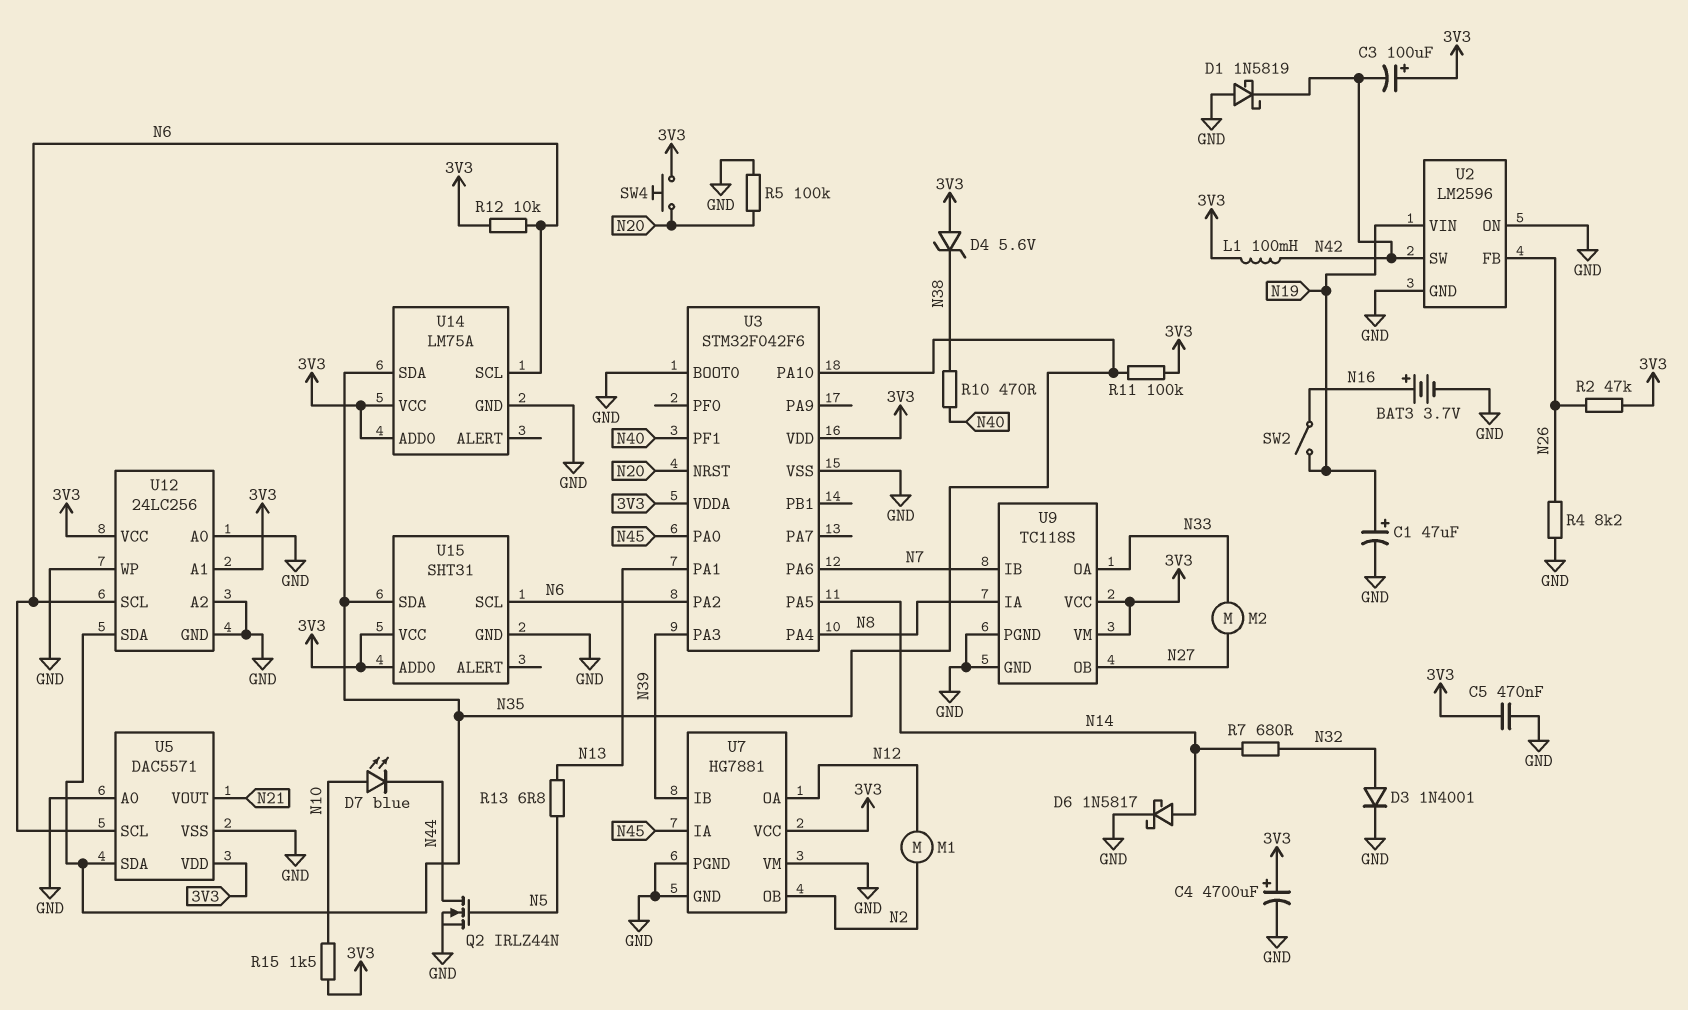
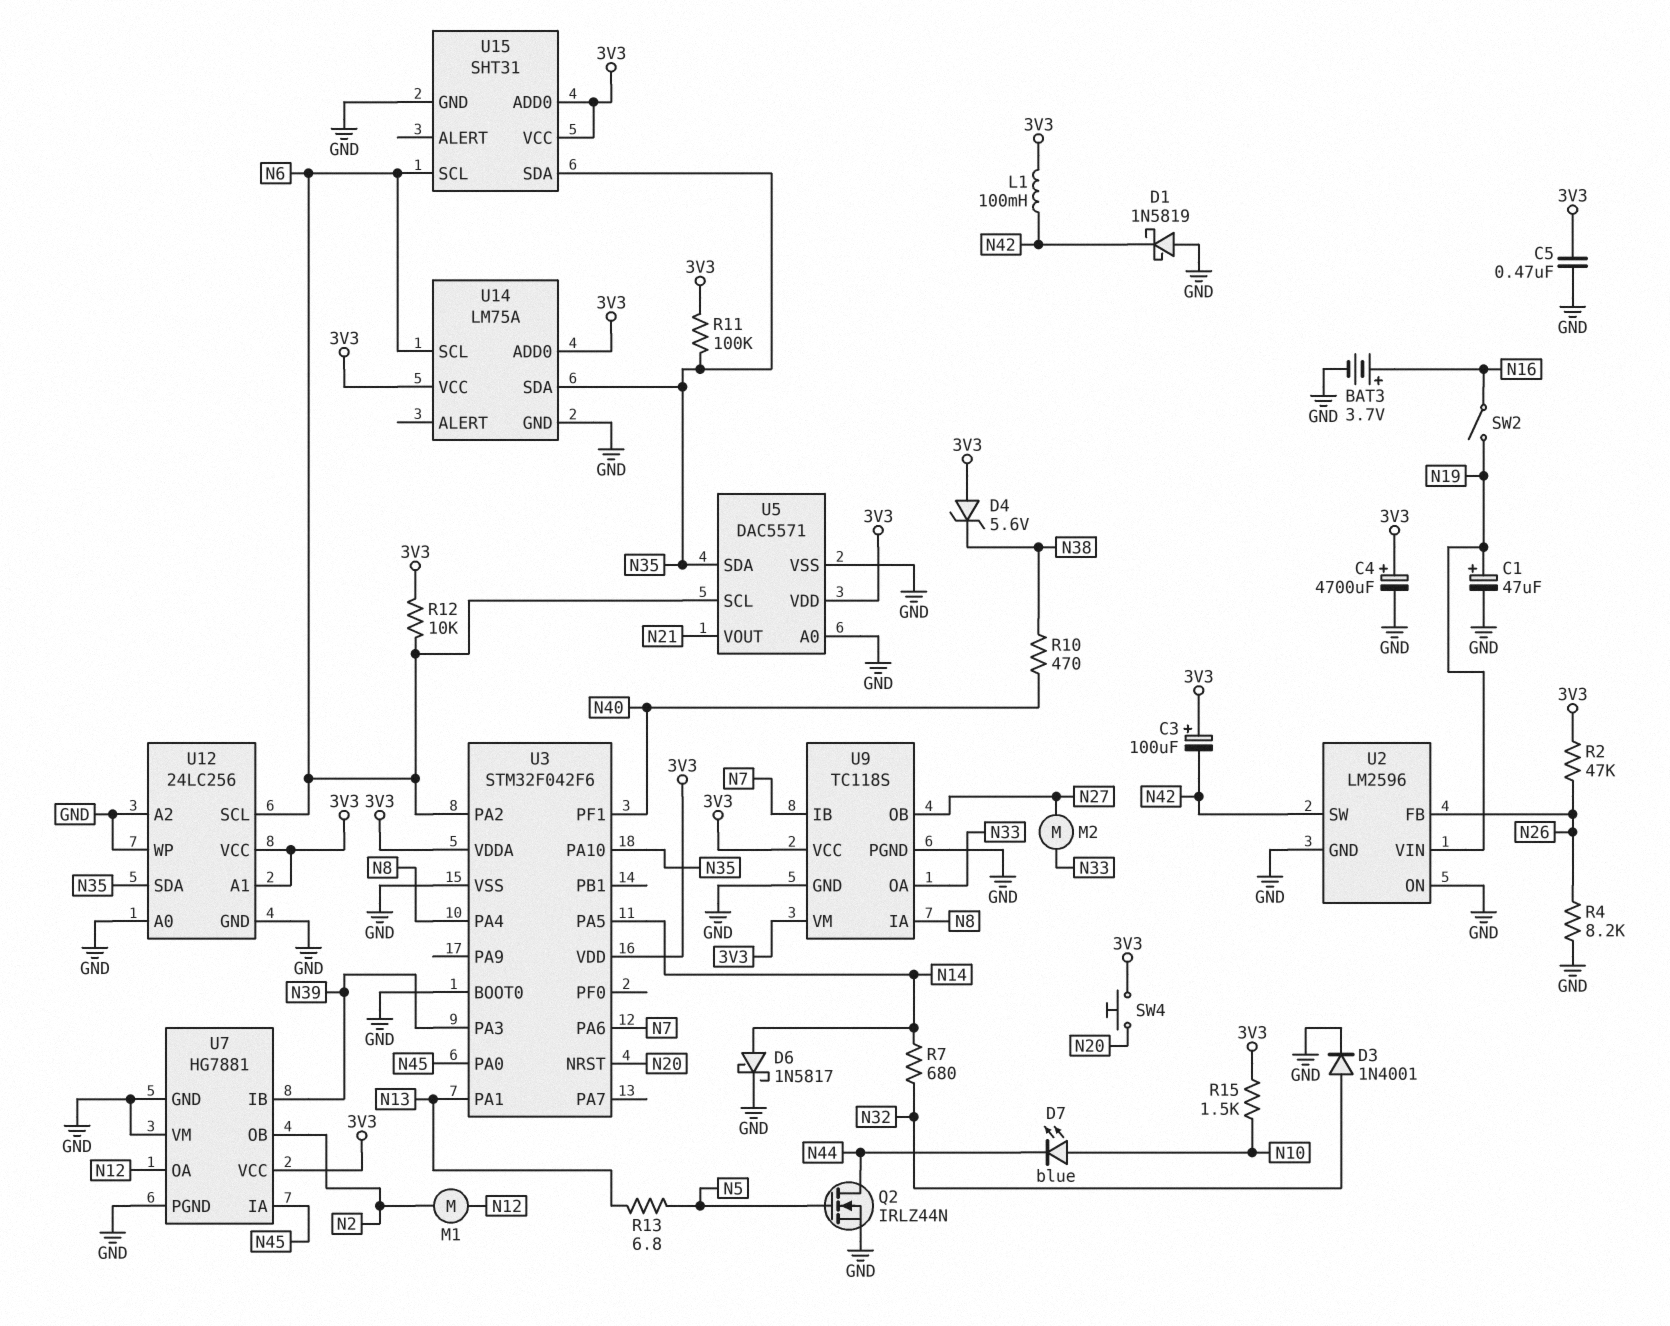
R5: 100k (GND, N20) -> none

